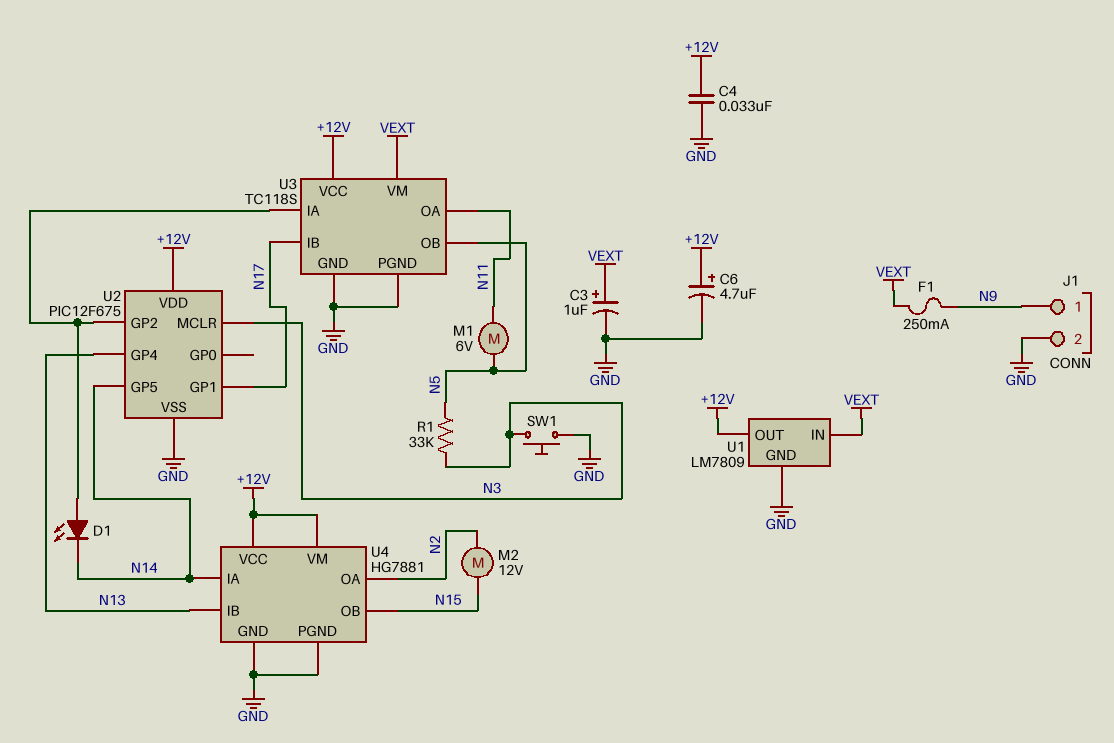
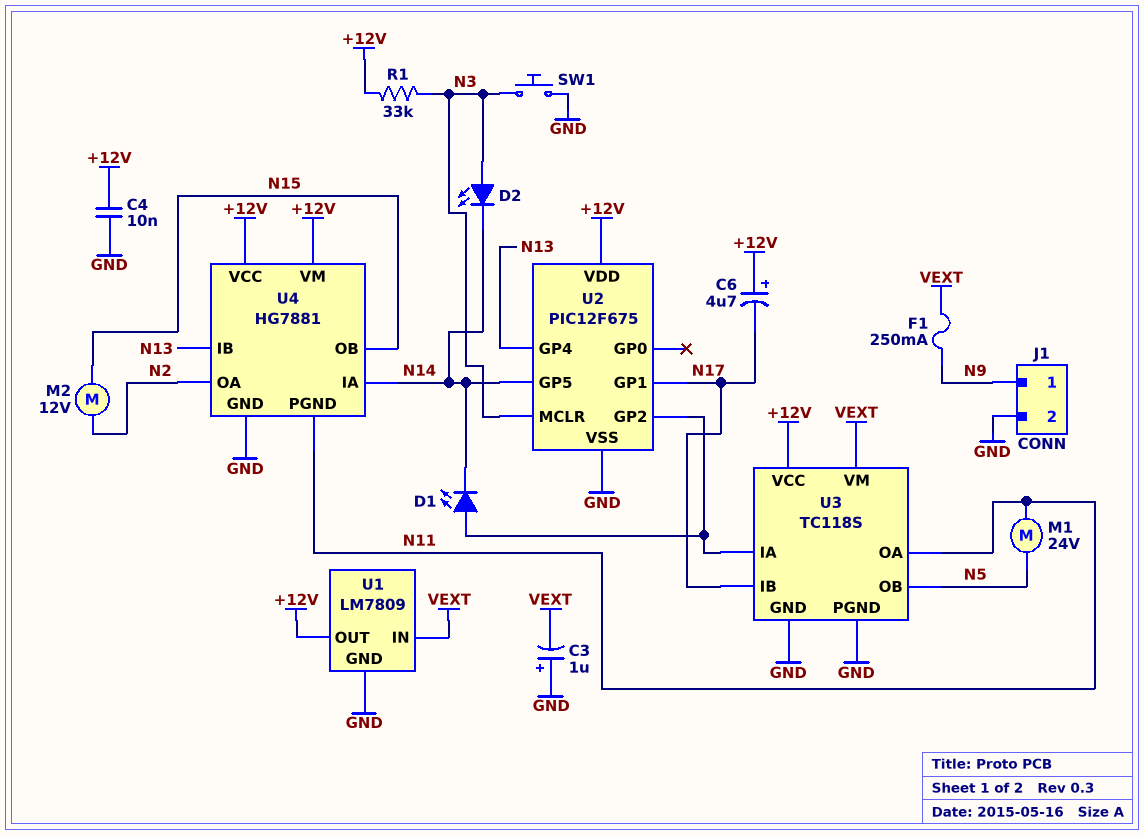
C3: 1uF (plus VEXT, minus GND) -> 1uF (plus GND, minus VEXT)
C4: 33nF (+12V, GND) -> 10nF (+12V, GND)
C6: 4.7uF (plus +12V, minus GND) -> 4.7uF (plus +12V, minus N17)
D2: none -> LED (A N3, K N14)
M1: motor 6V (N5, N11) -> motor 24V (N5, N11)
R1: 33k (N3, N5) -> 33k (+12V, N3)
U4 pin PGND: GND -> N11

